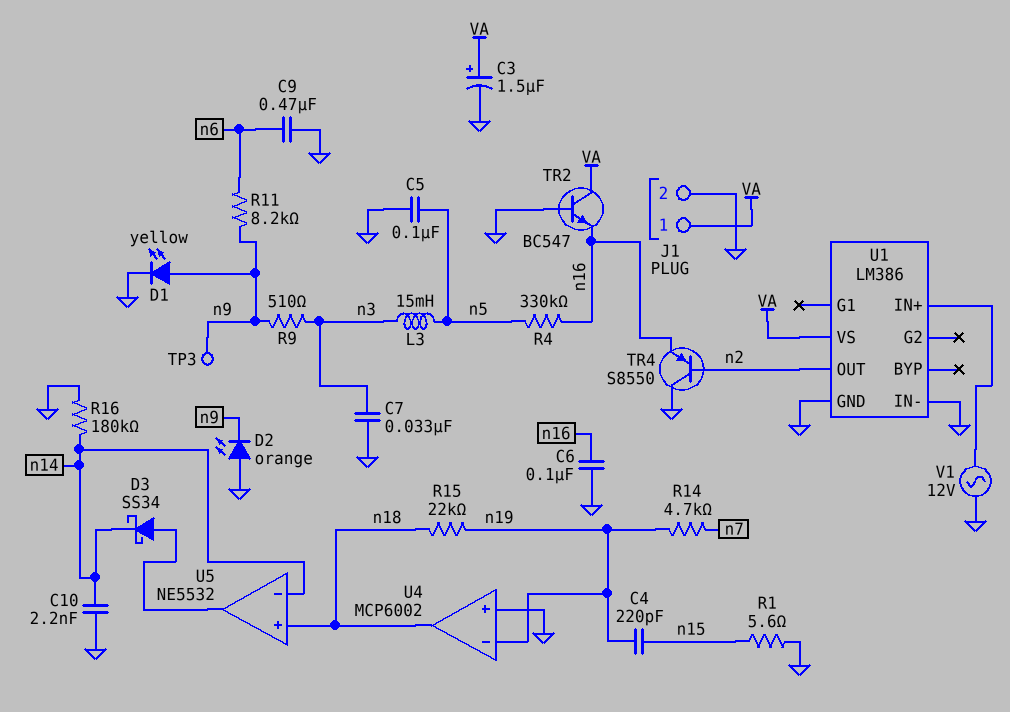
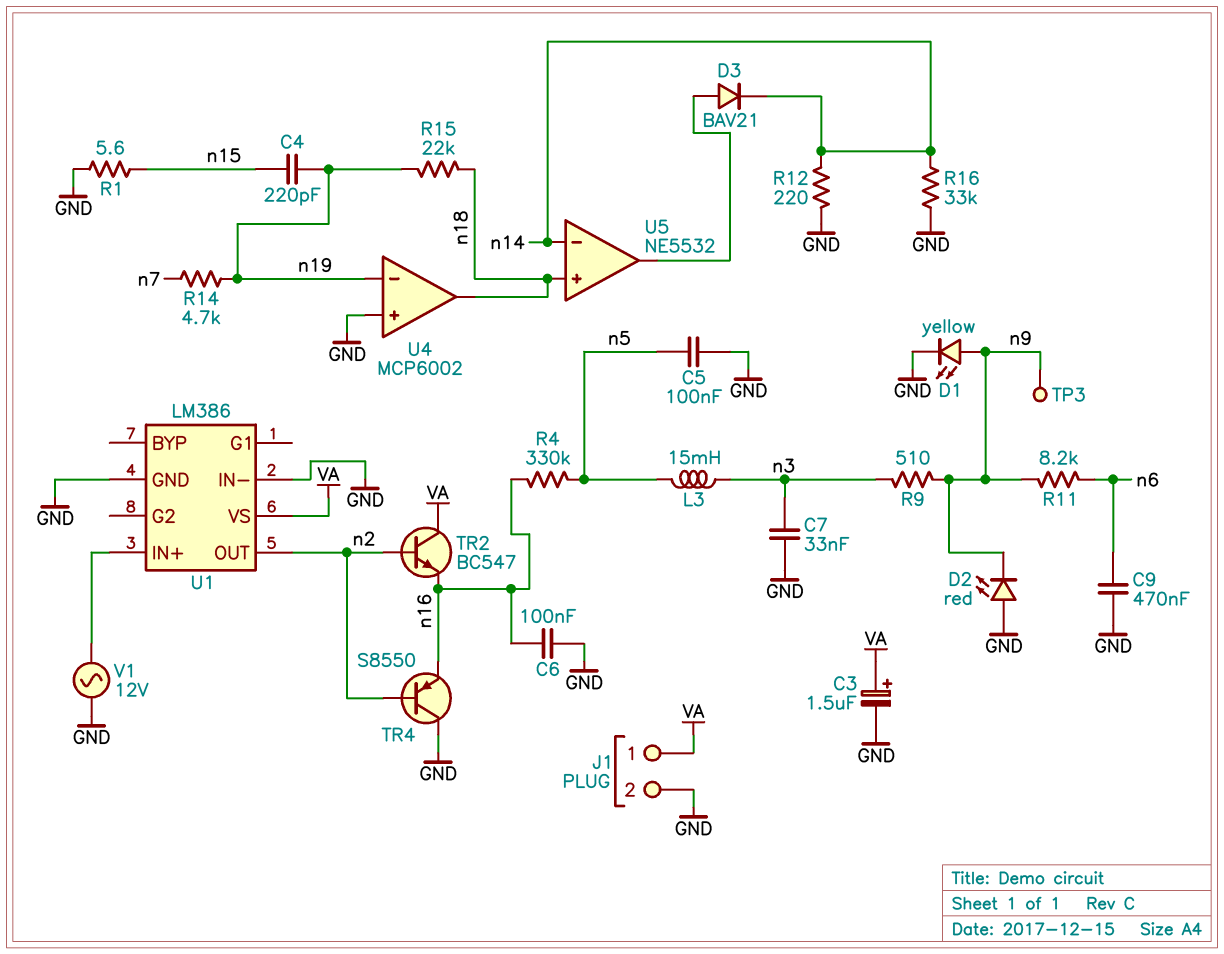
C10: 2.2nF (GND, n14) -> none
D2: LED orange (A GND, K n9) -> LED red (A GND, K n9)
D3: schottky SS34 (A U5/out, K n14) -> diode BAV21 (A U5/out, K n14)
R12: none -> 220 (GND, n14)
R16: 180k (GND, n14) -> 33k (GND, n14)
TR2: NPN BC547 (B GND, C VA, E n16) -> NPN BC547 (B n2, C VA, E n16)

